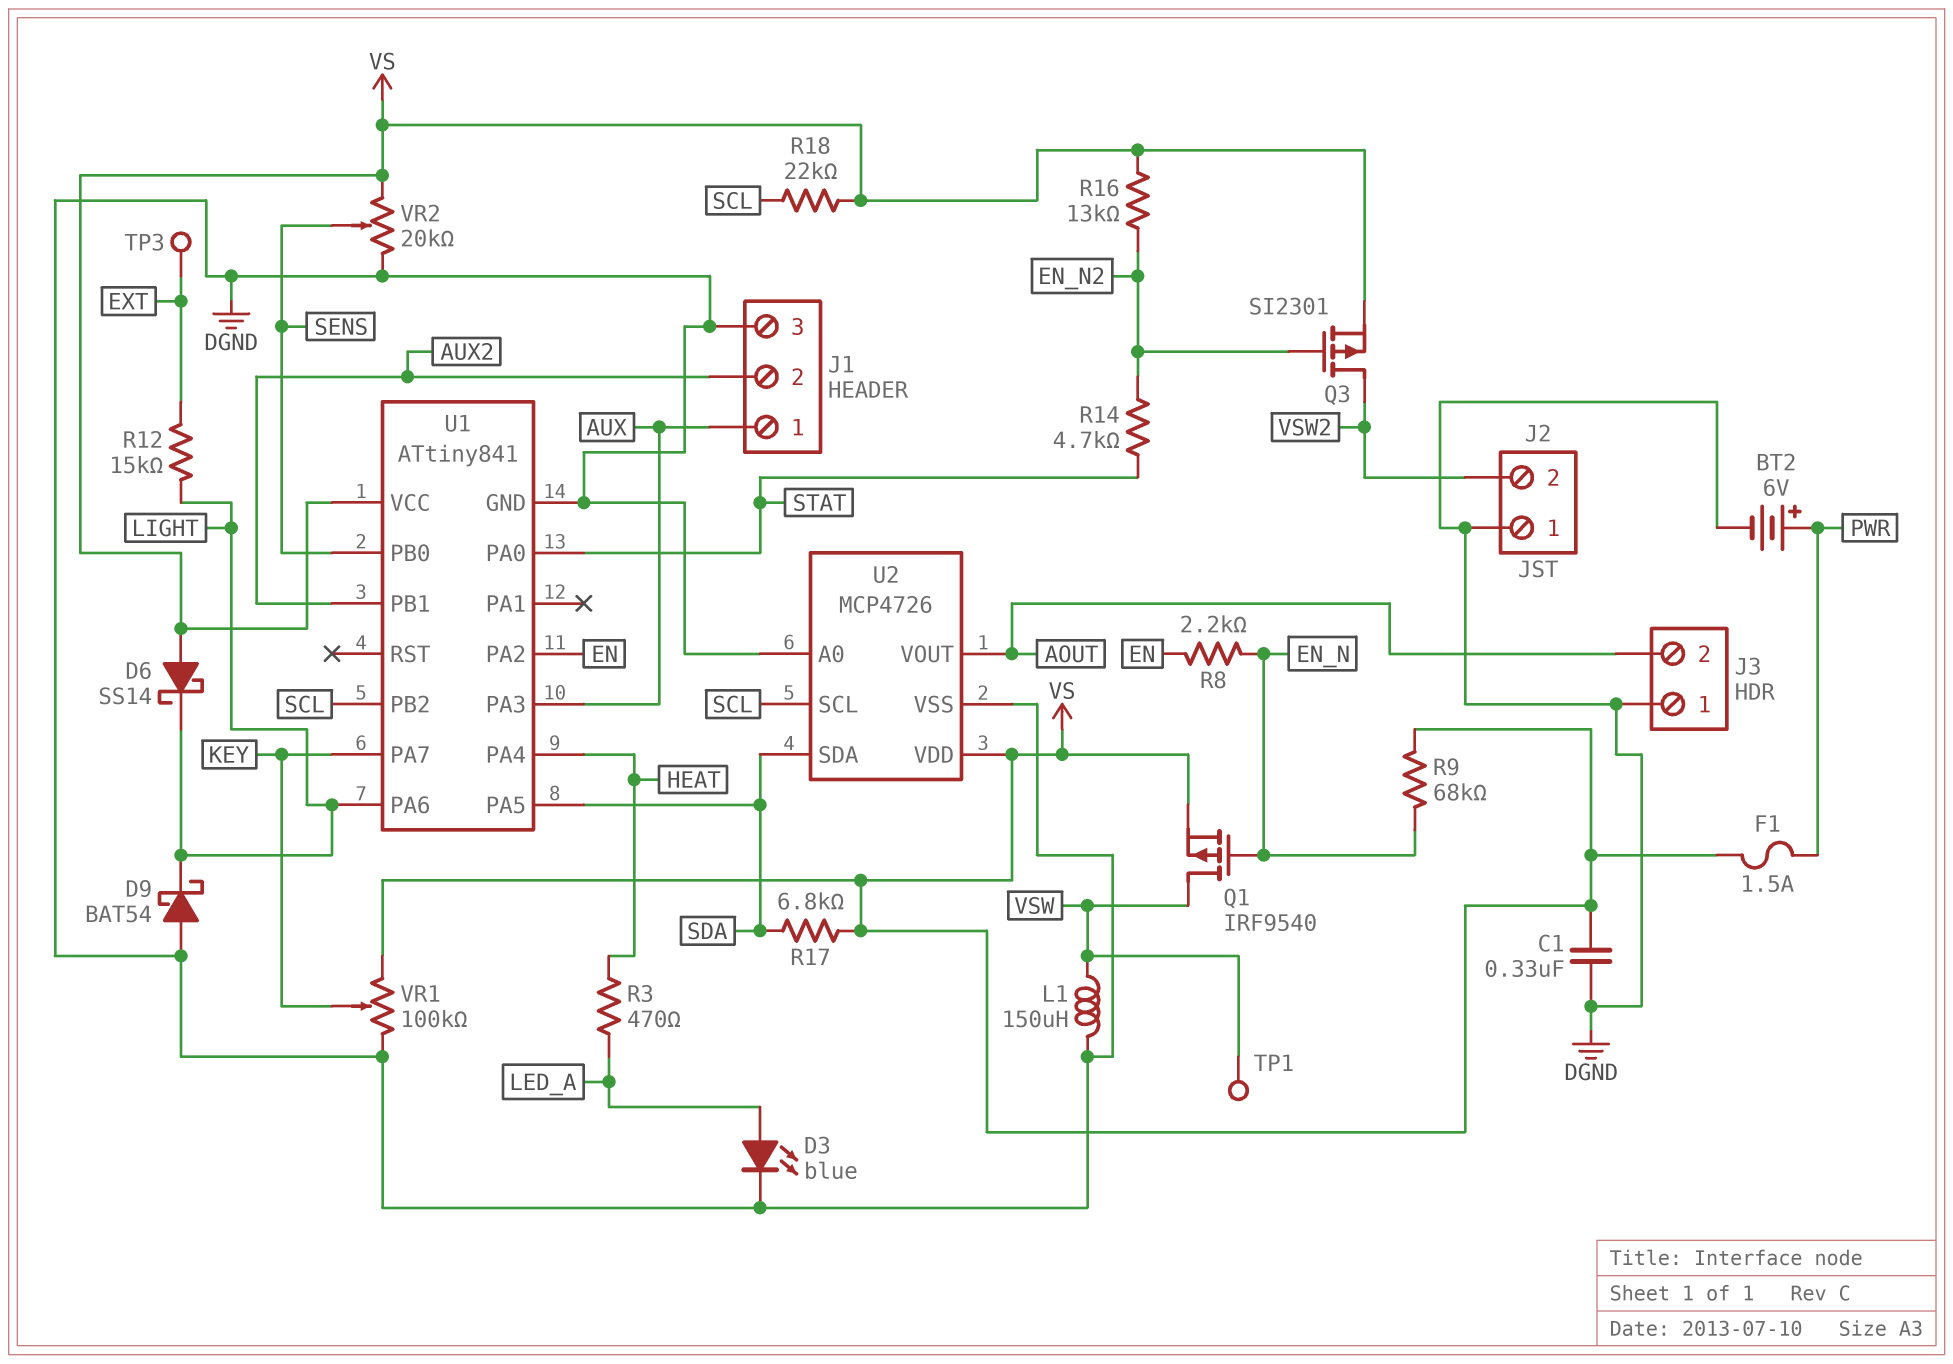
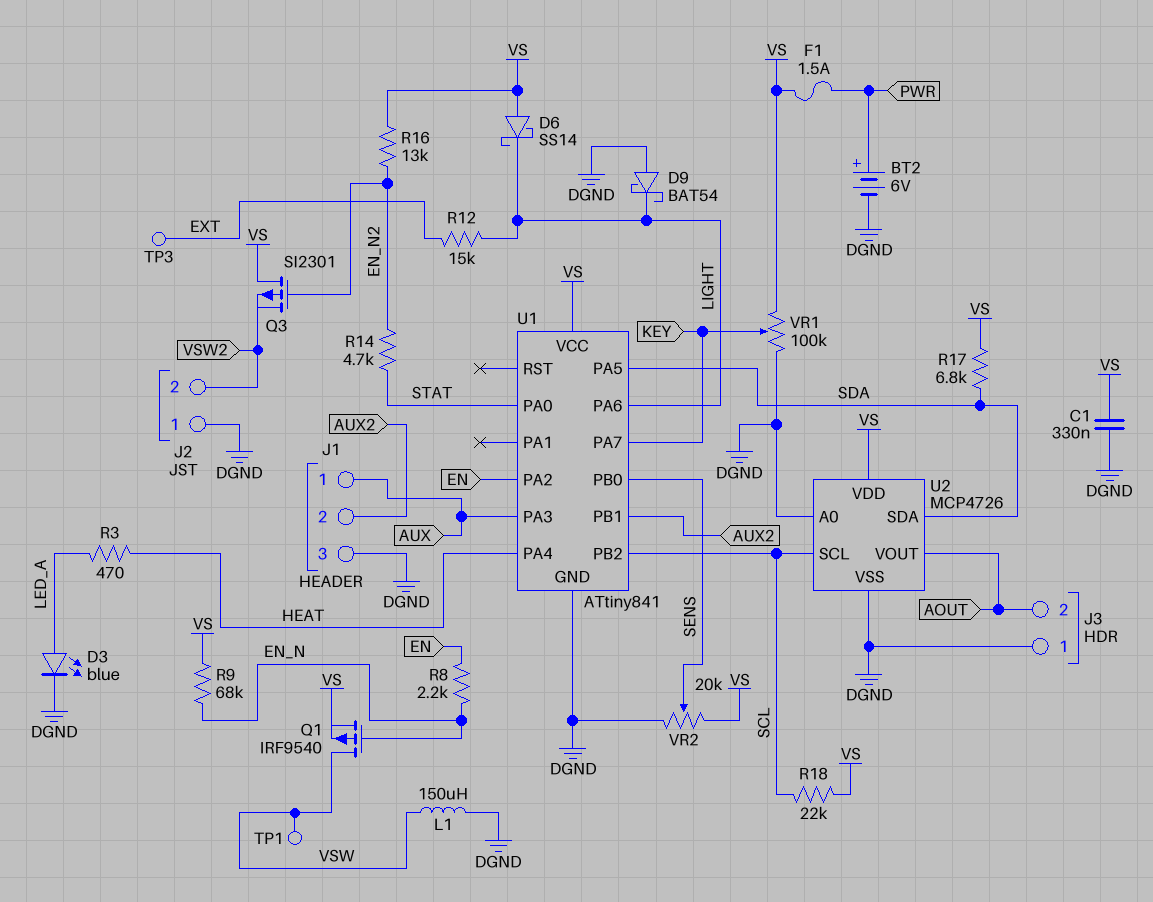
Q3: PMOS SI2301 (G EN_N2, D VSW2, S VS) -> PMOS SI2301 (G EN_N2, D VS, S VSW2)

